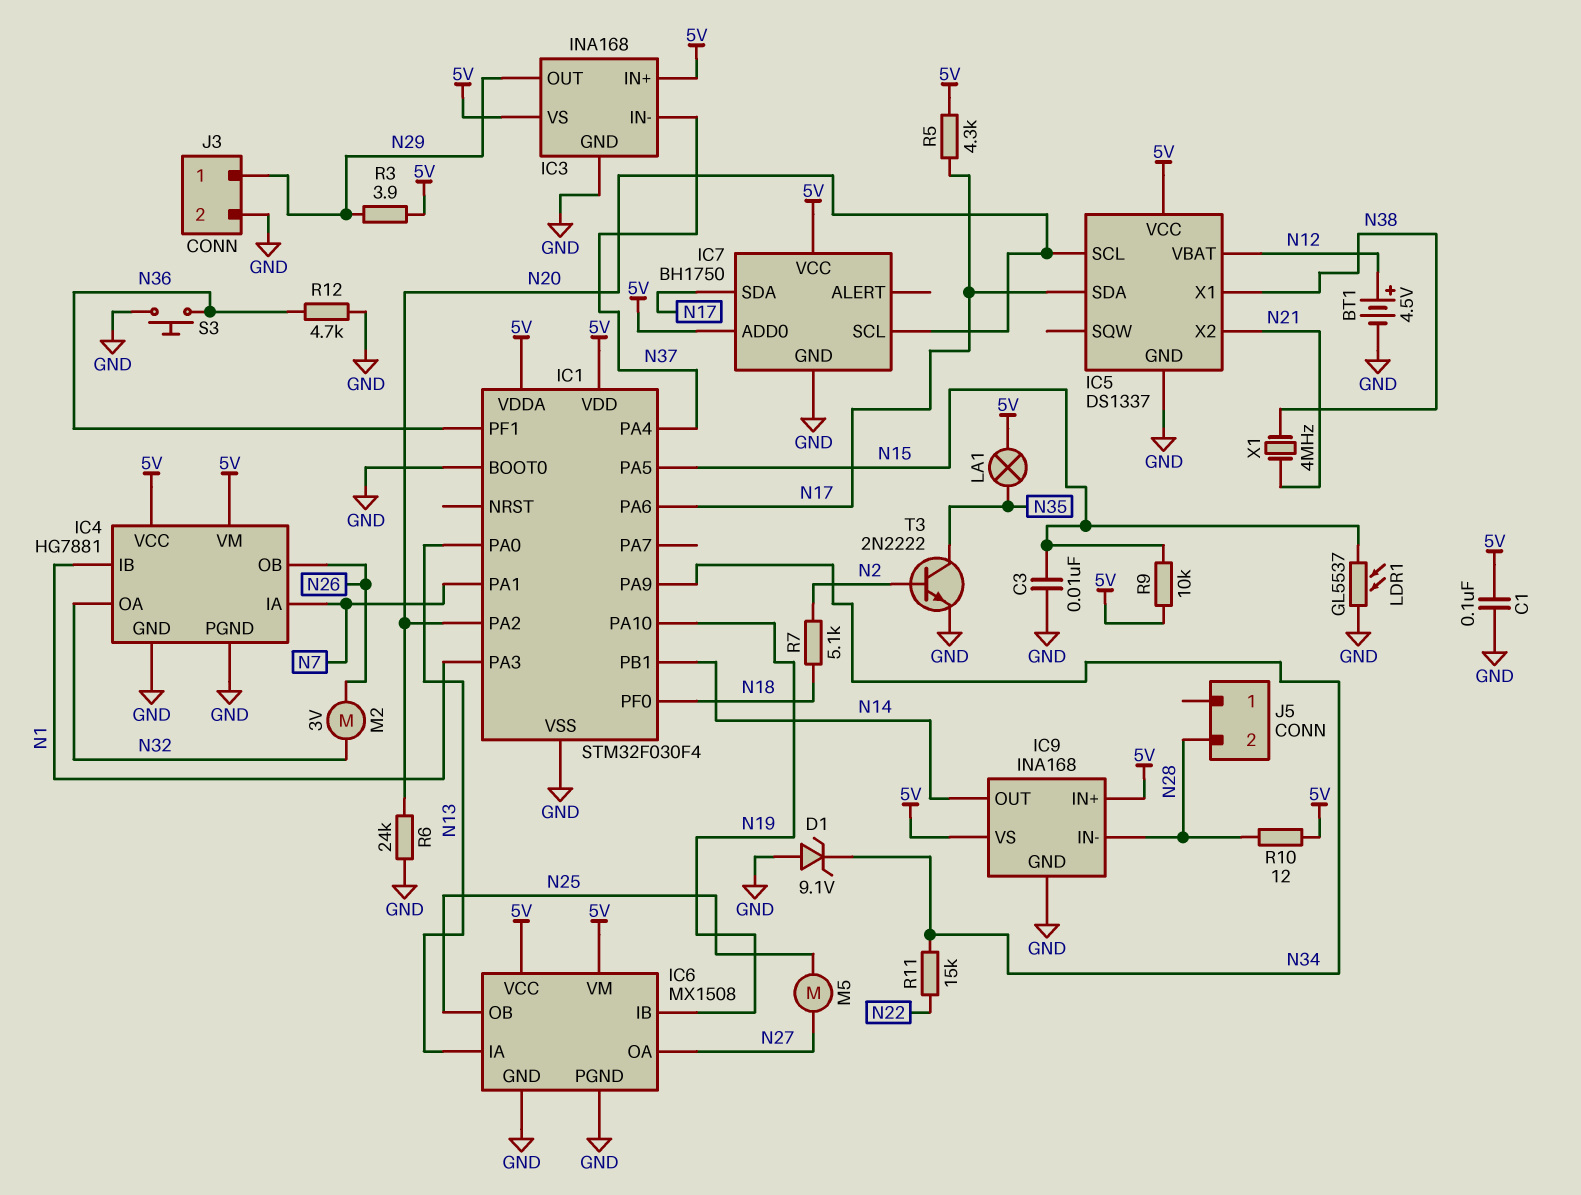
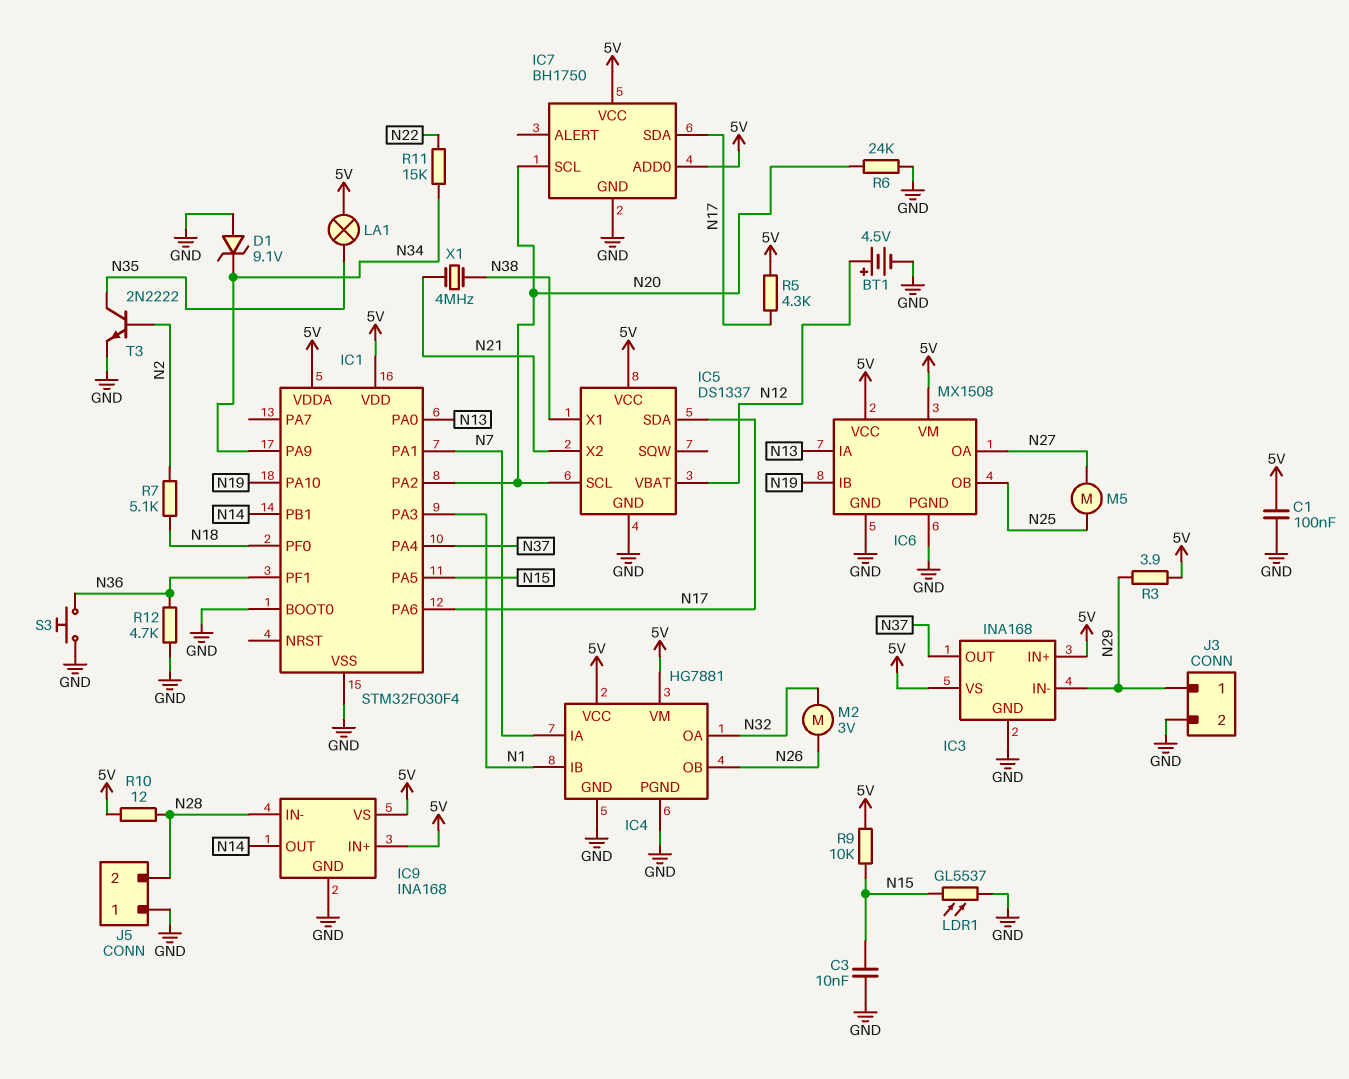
IC3 pin IN-: N37 -> N29
IC3 pin OUT: N29 -> N37
J5 pin 1: none -> GND

